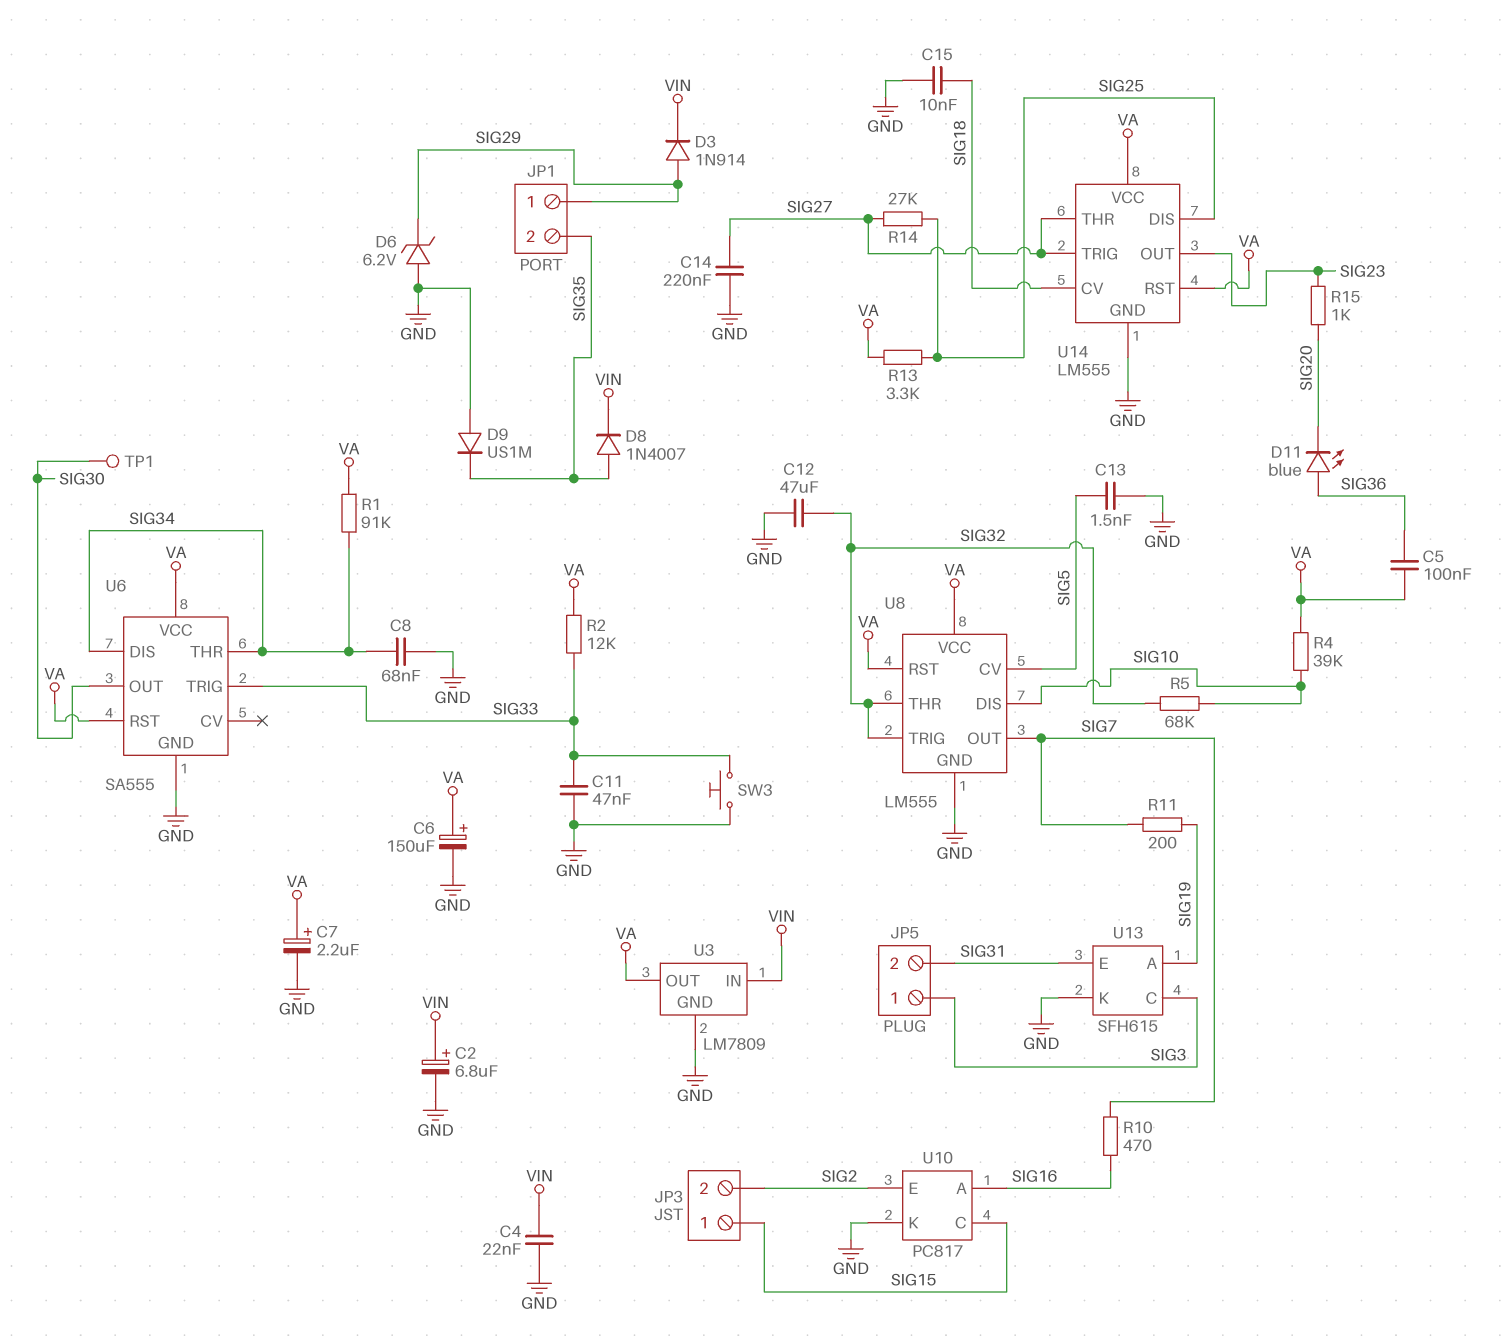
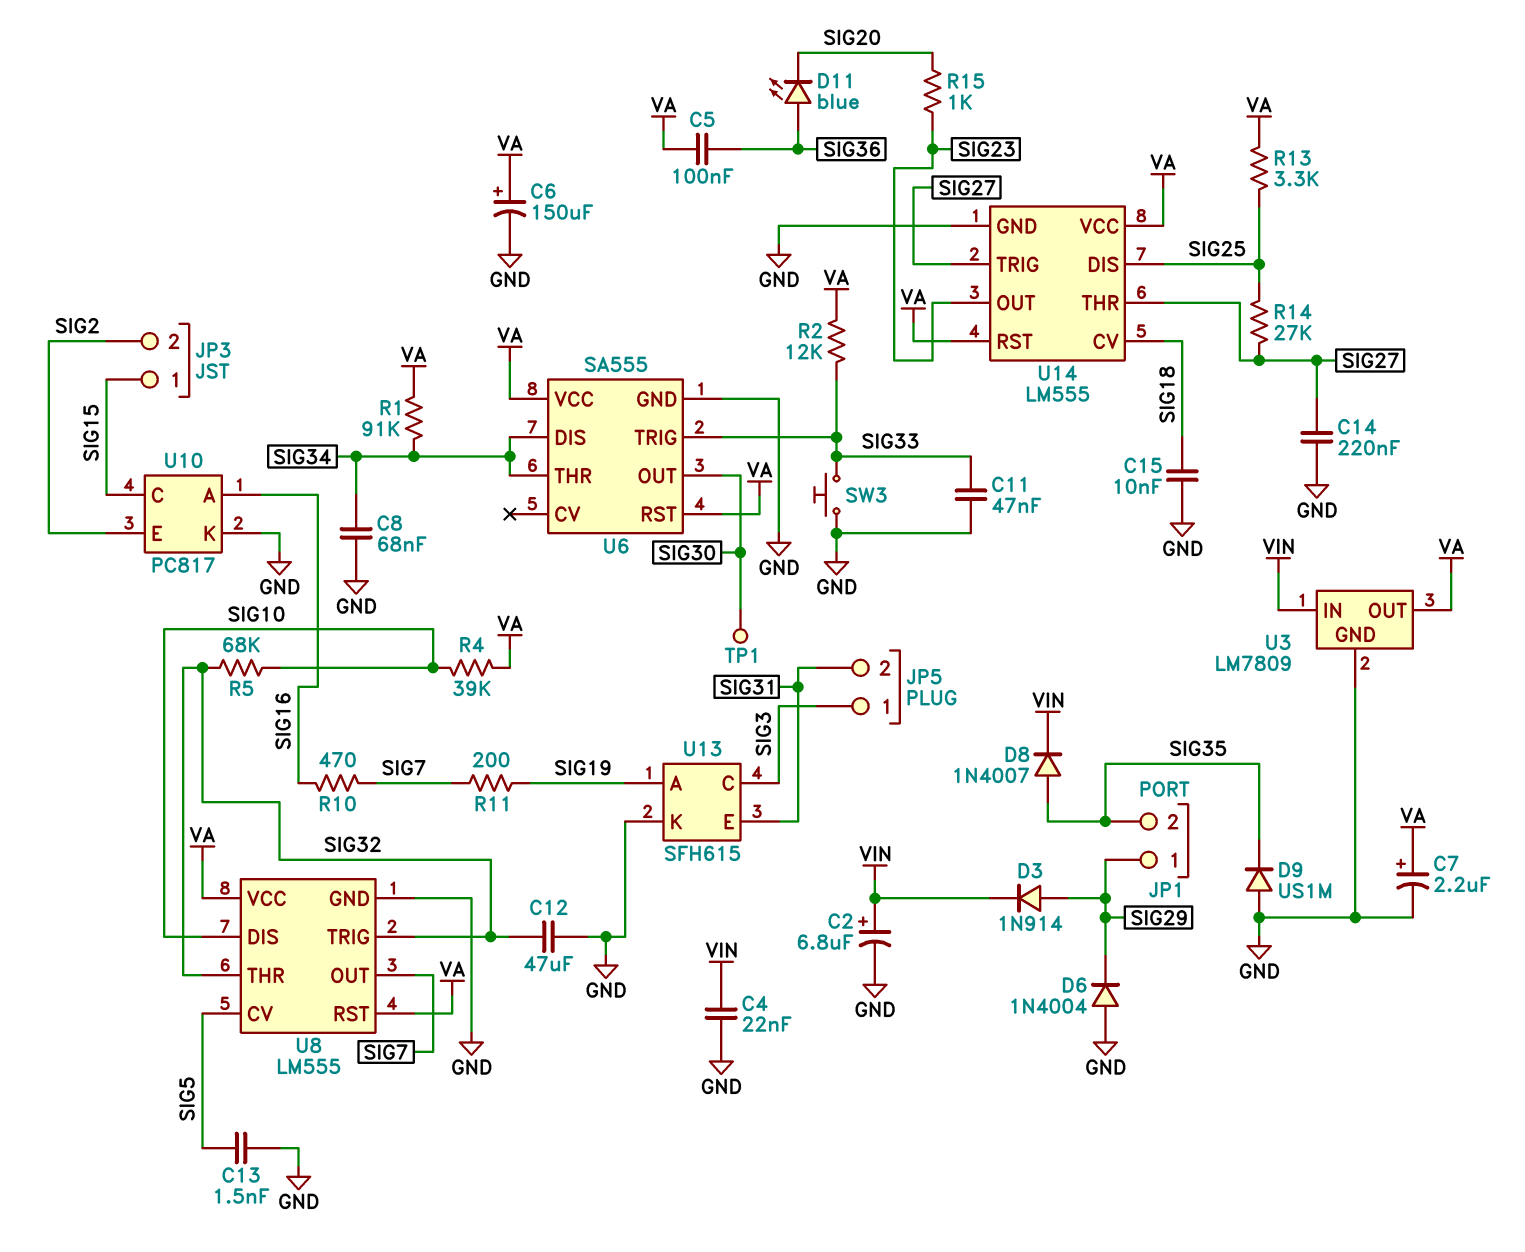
D6: zener 6.2V (A GND, K SIG29) -> diode 1N4004 (A GND, K SIG29)

